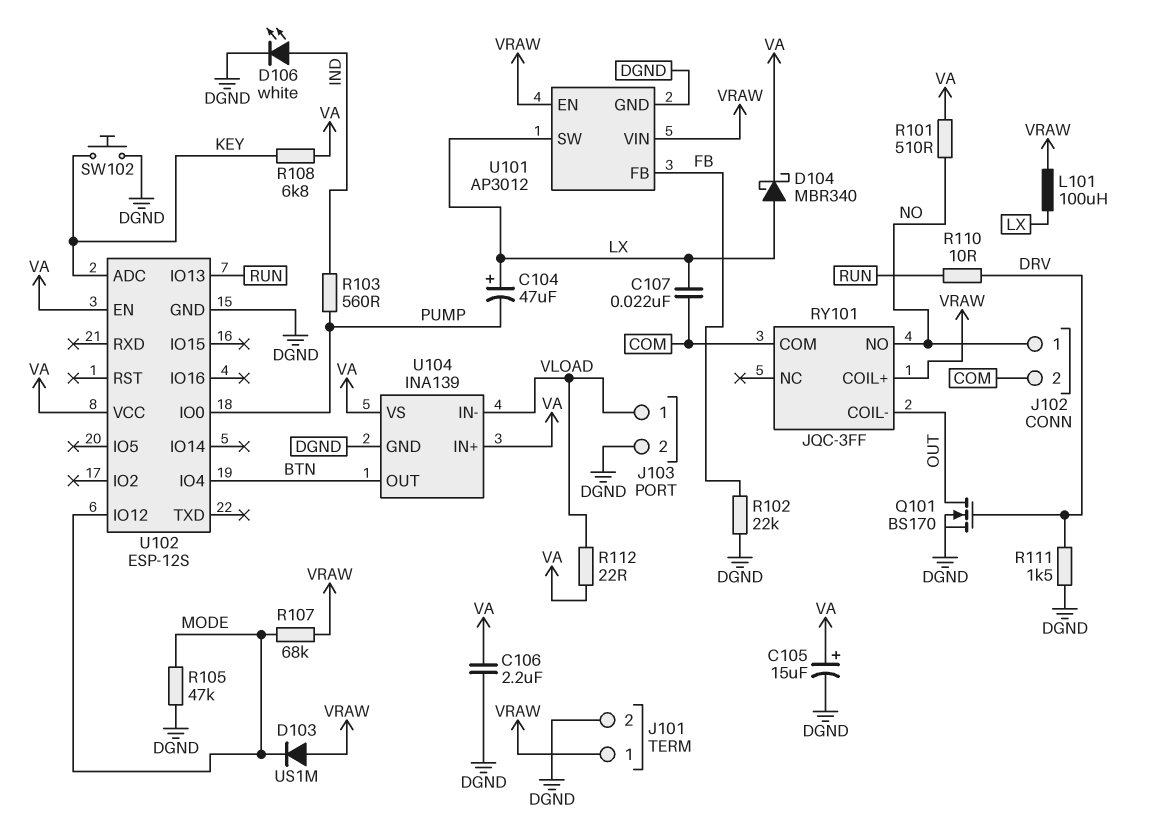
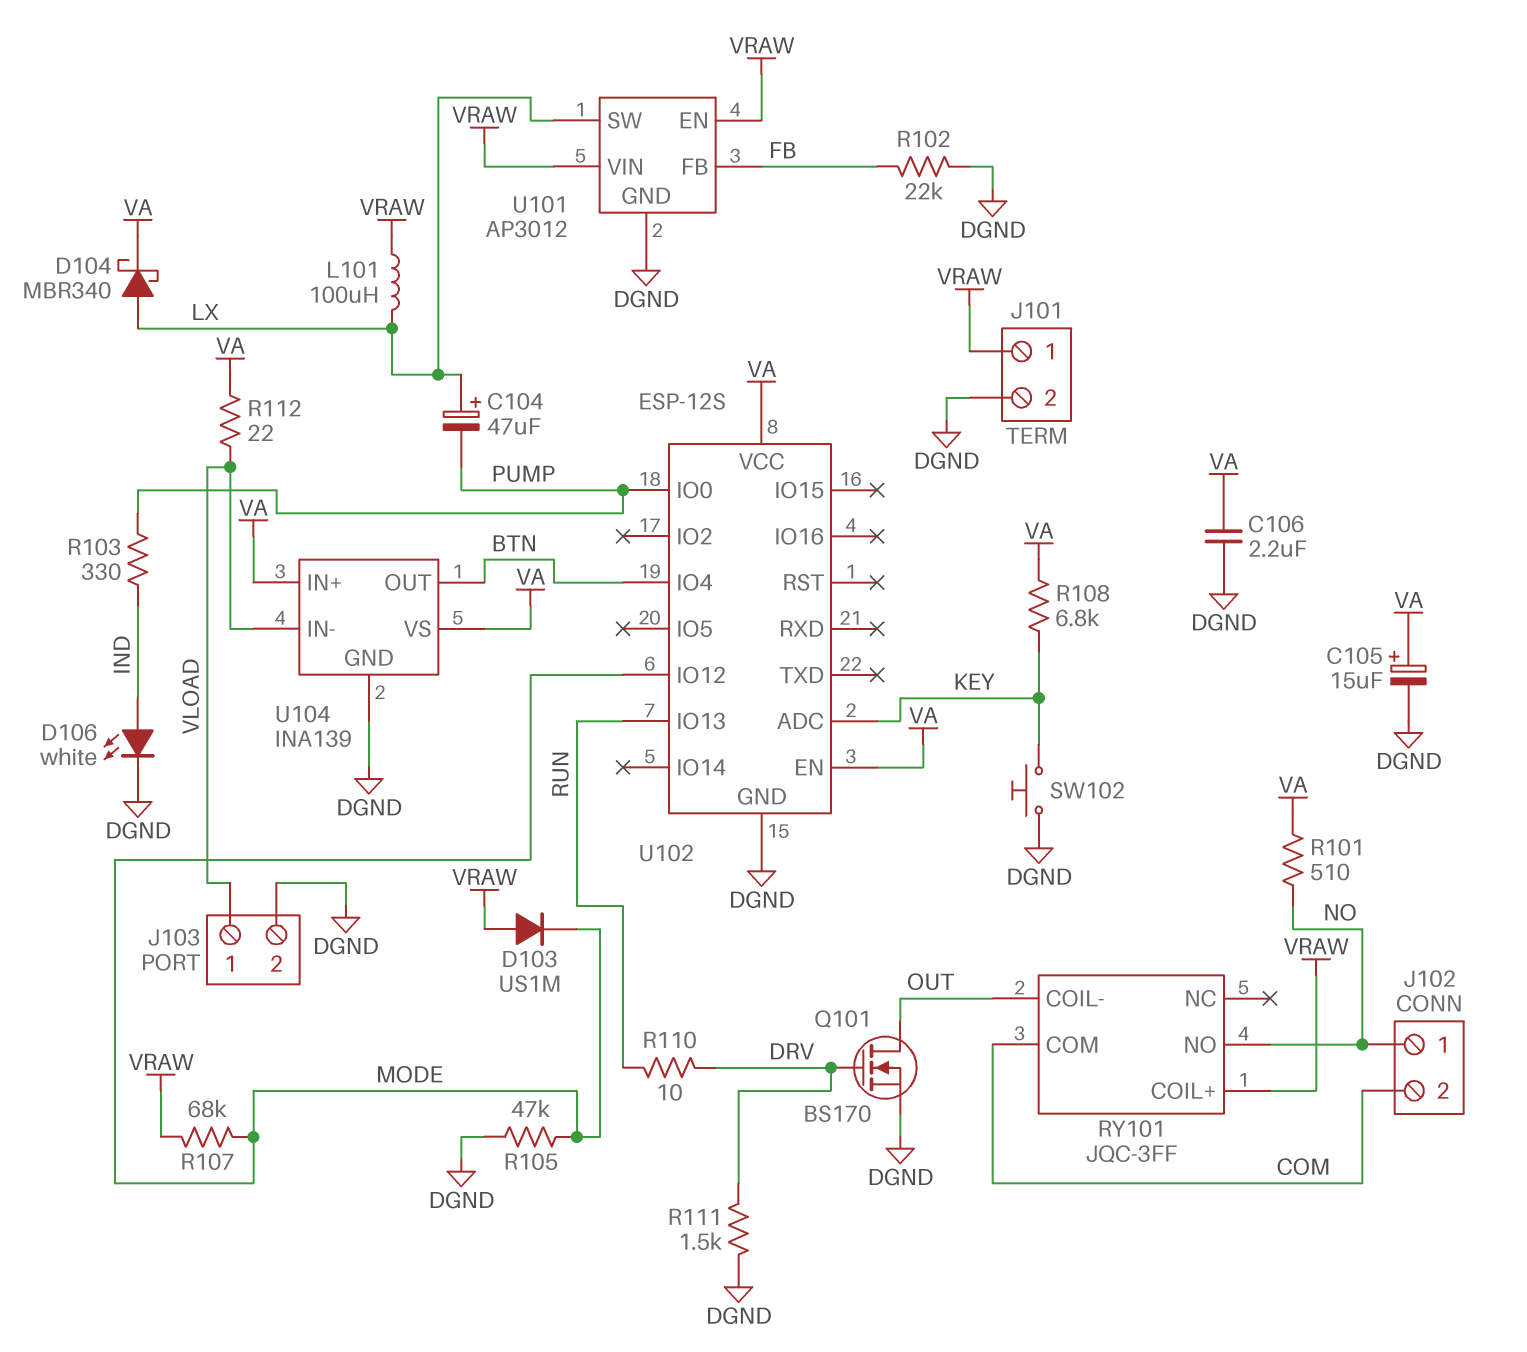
C107: 22nF (COM, LX) -> none
R103: 560 (IND, PUMP) -> 330 (IND, PUMP)

